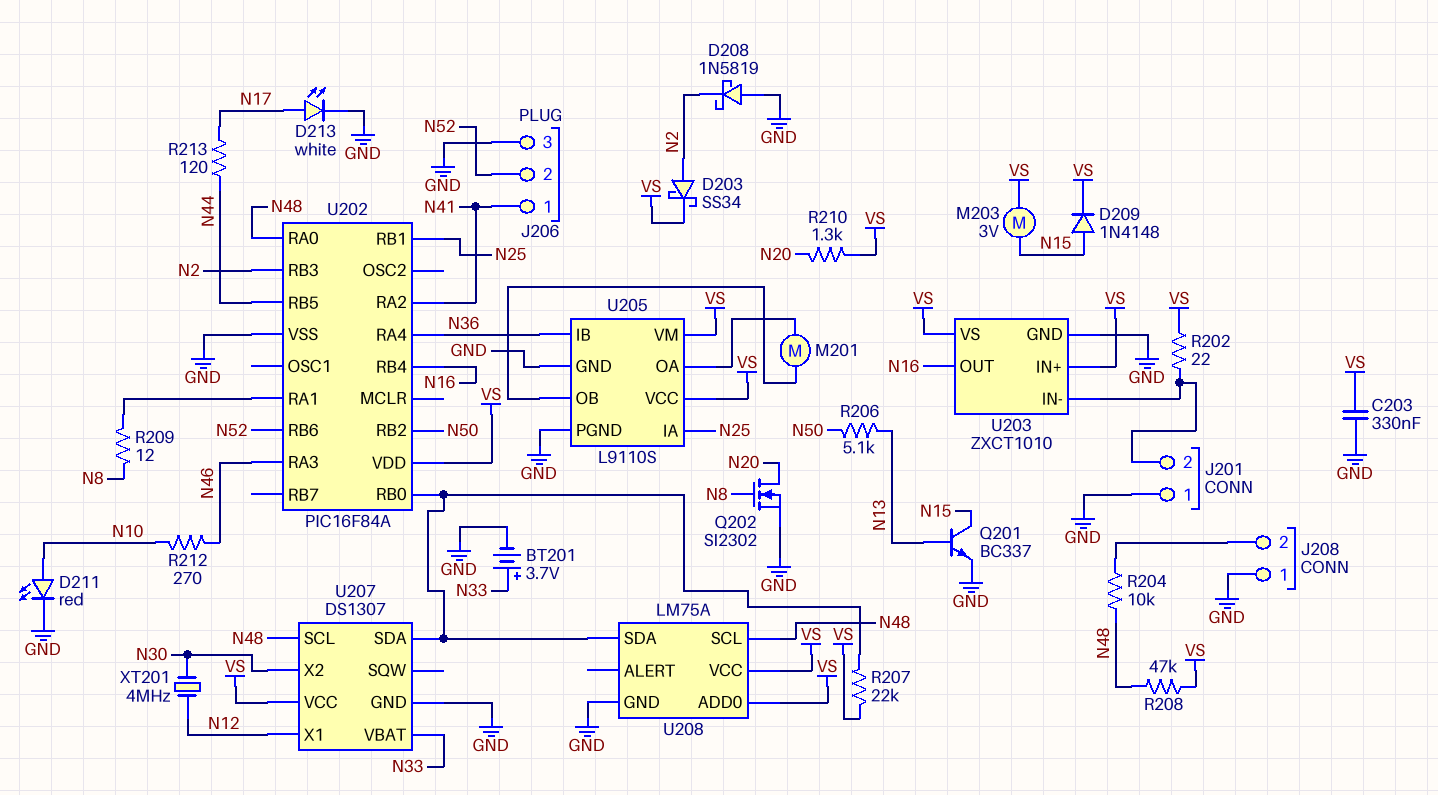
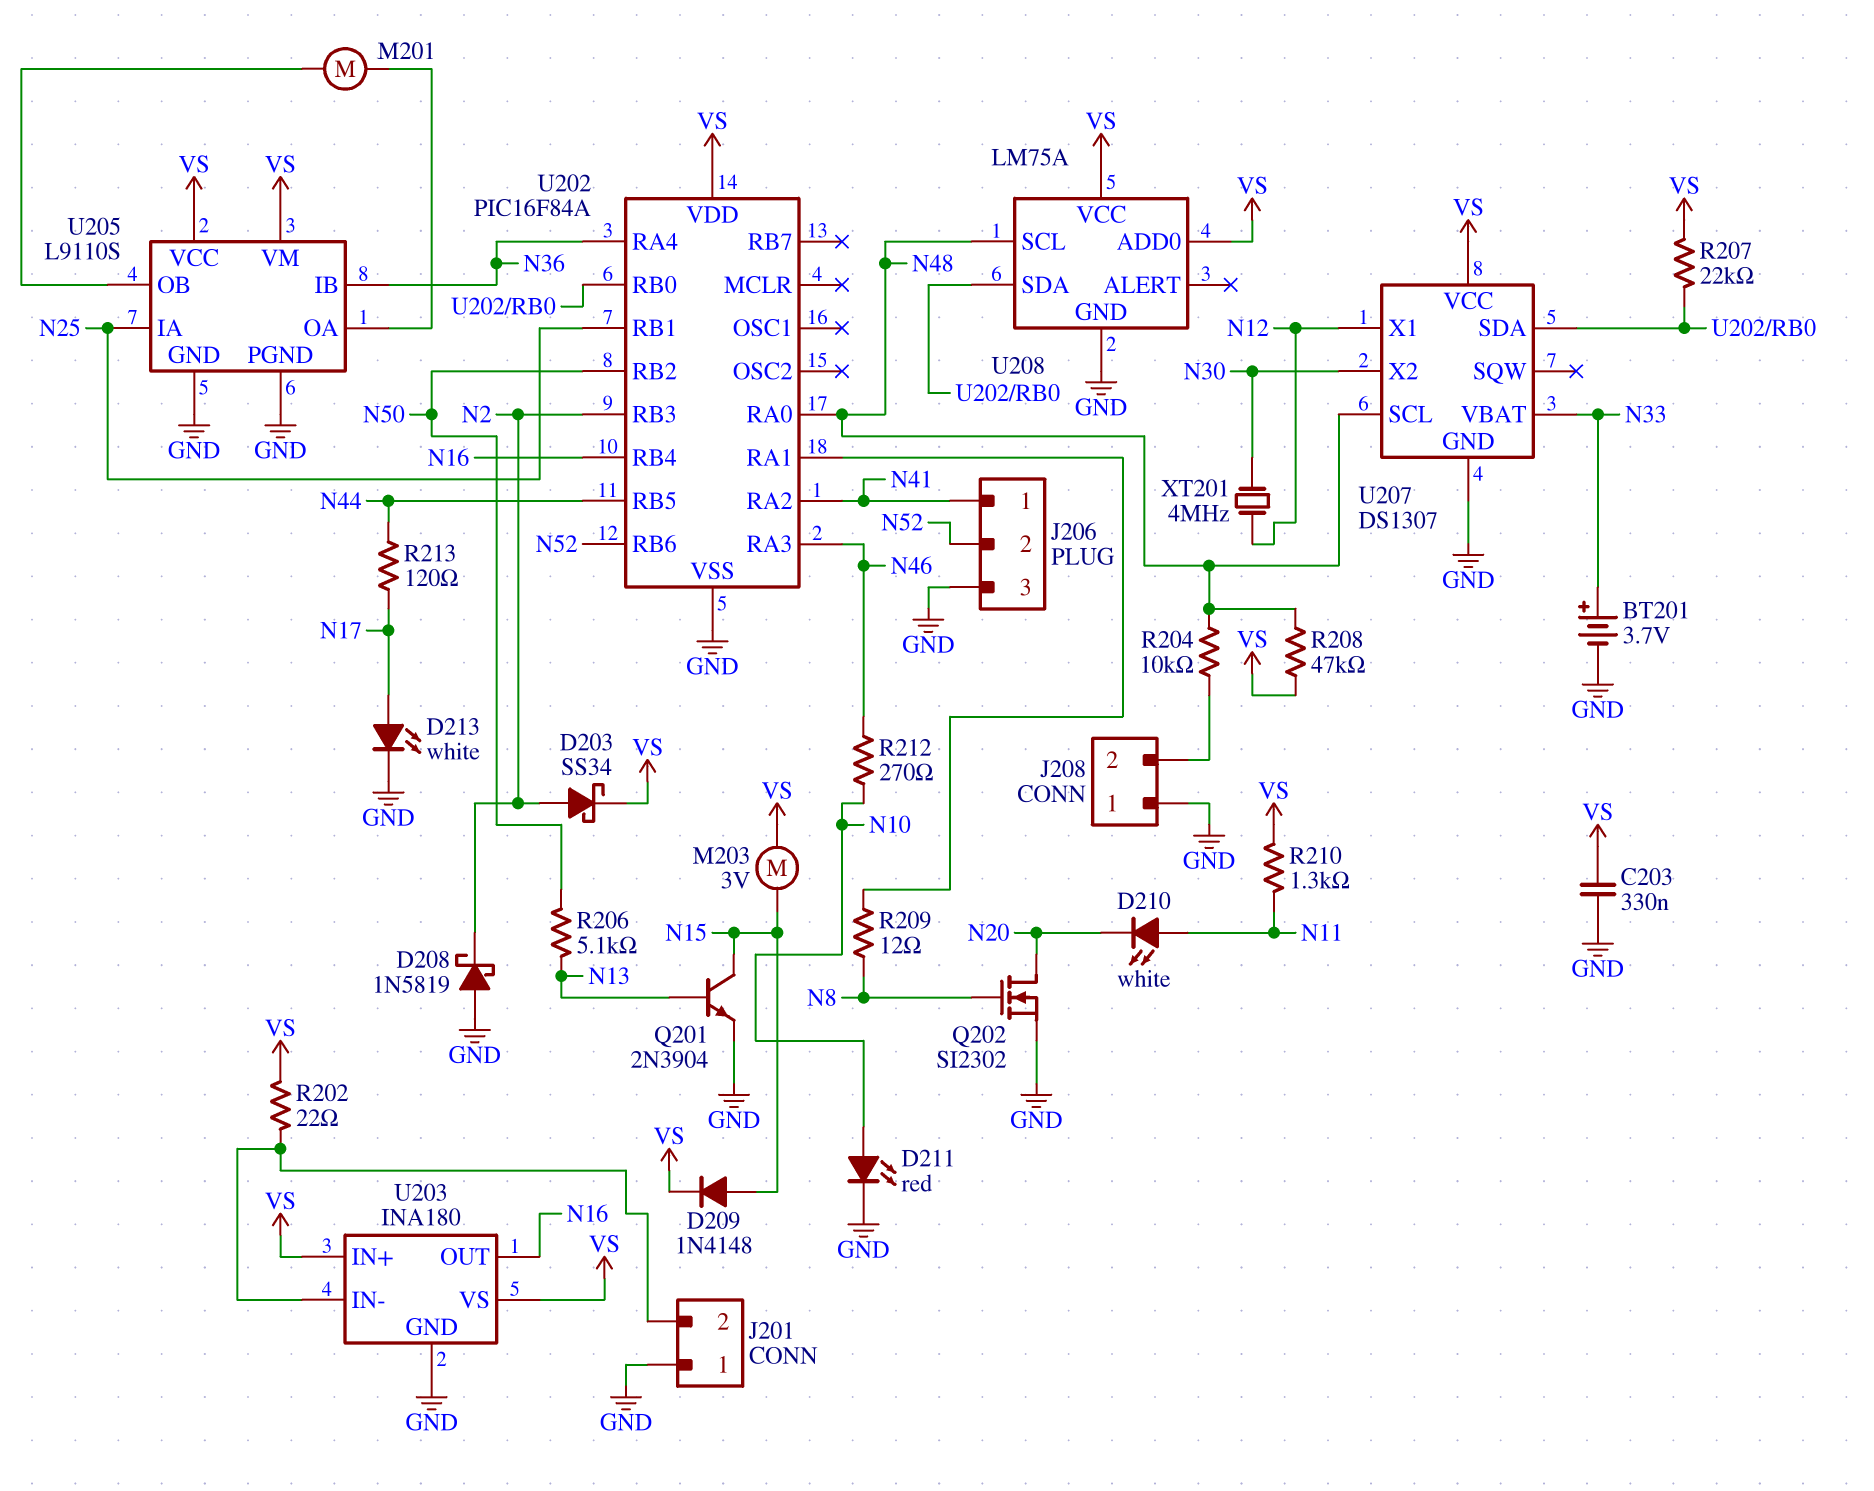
D210: none -> LED white (A N11, K N20)
Q201: NPN BC337 (B N13, C N15, E GND) -> NPN 2N3904 (B N13, C N15, E GND)
R210: 1.3k (N20, VS) -> 1.3k (N11, VS)
U203: ZXCT1010 -> INA180

